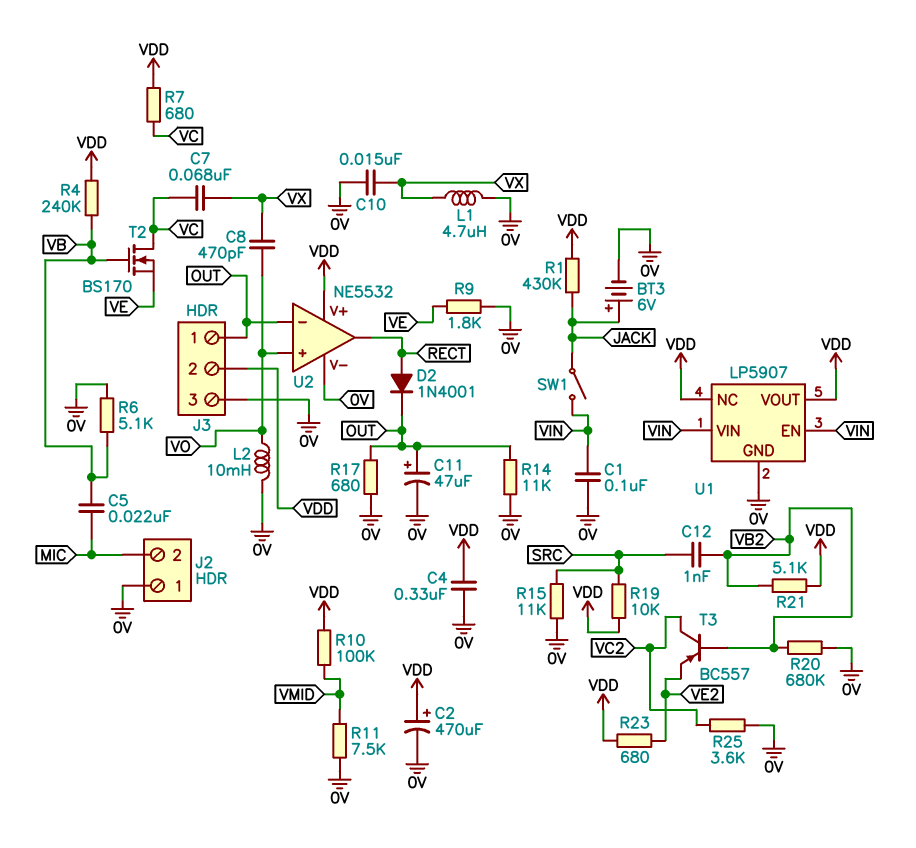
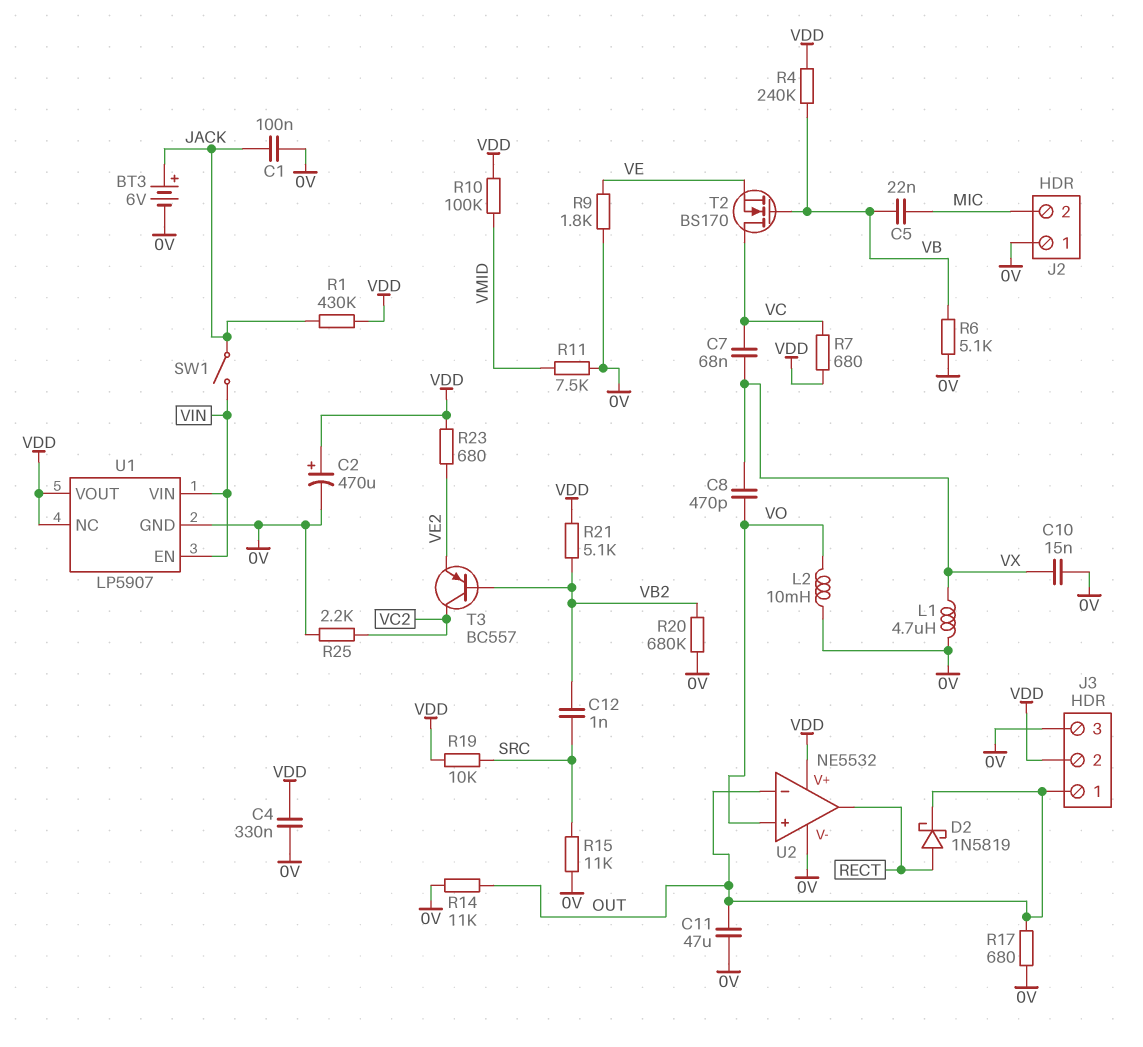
C1: 100nF (0V, VIN) -> 100nF (0V, JACK)
C11: 47uF (plus OUT, minus 0V) -> 47uF (0V, OUT)
D2: diode 1N4001 (A RECT, K OUT) -> schottky 1N5819 (A RECT, K OUT)
R25: 3.6k (0V, VC2) -> 2.2k (0V, VC2)

